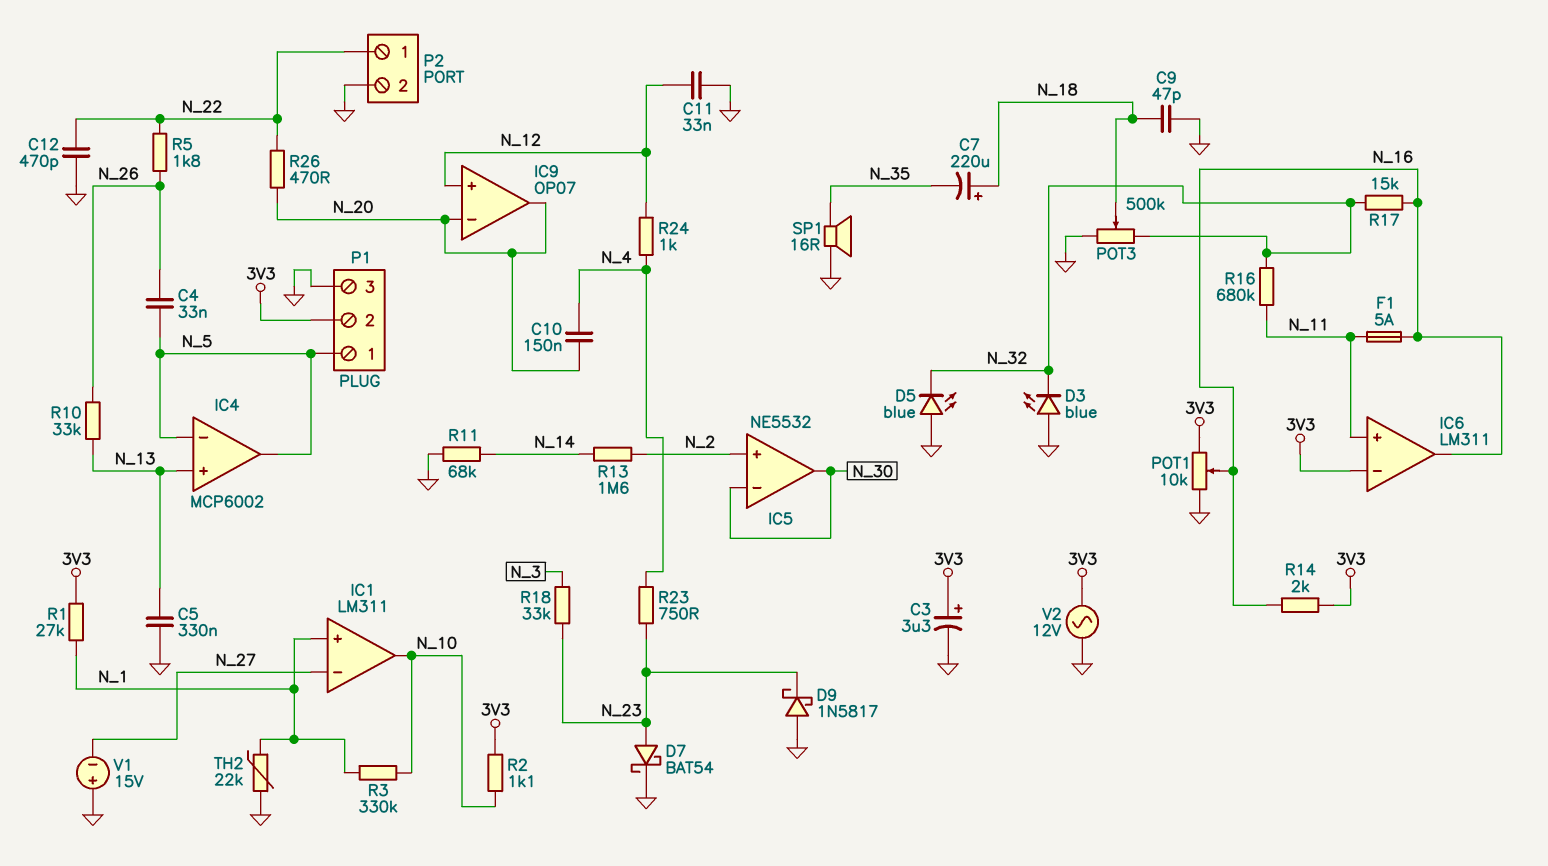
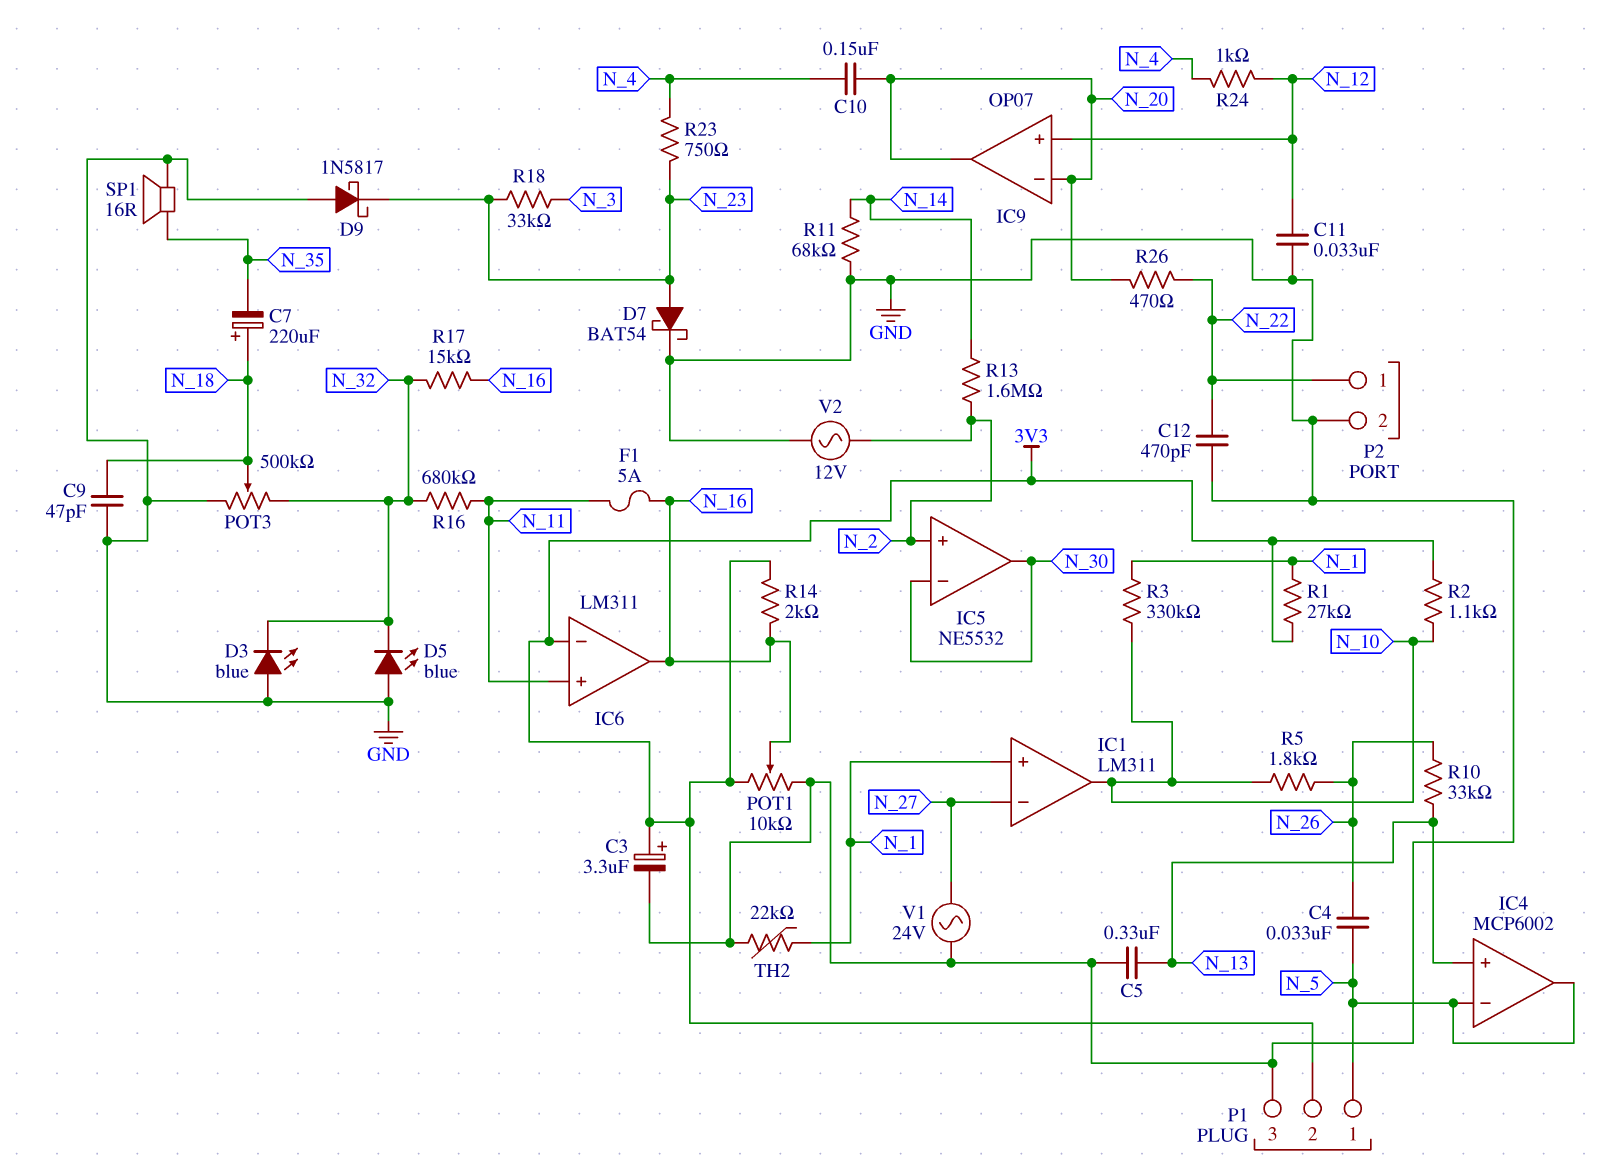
R5: 1.8k (N_22, N_26) -> 1.8k (N_10, N_26)
V1: 15V (plus GND, minus N_27) -> AC 24V (GND, N_27)
V2: AC 12V (3V3, GND) -> AC 12V (GND, N_2)

